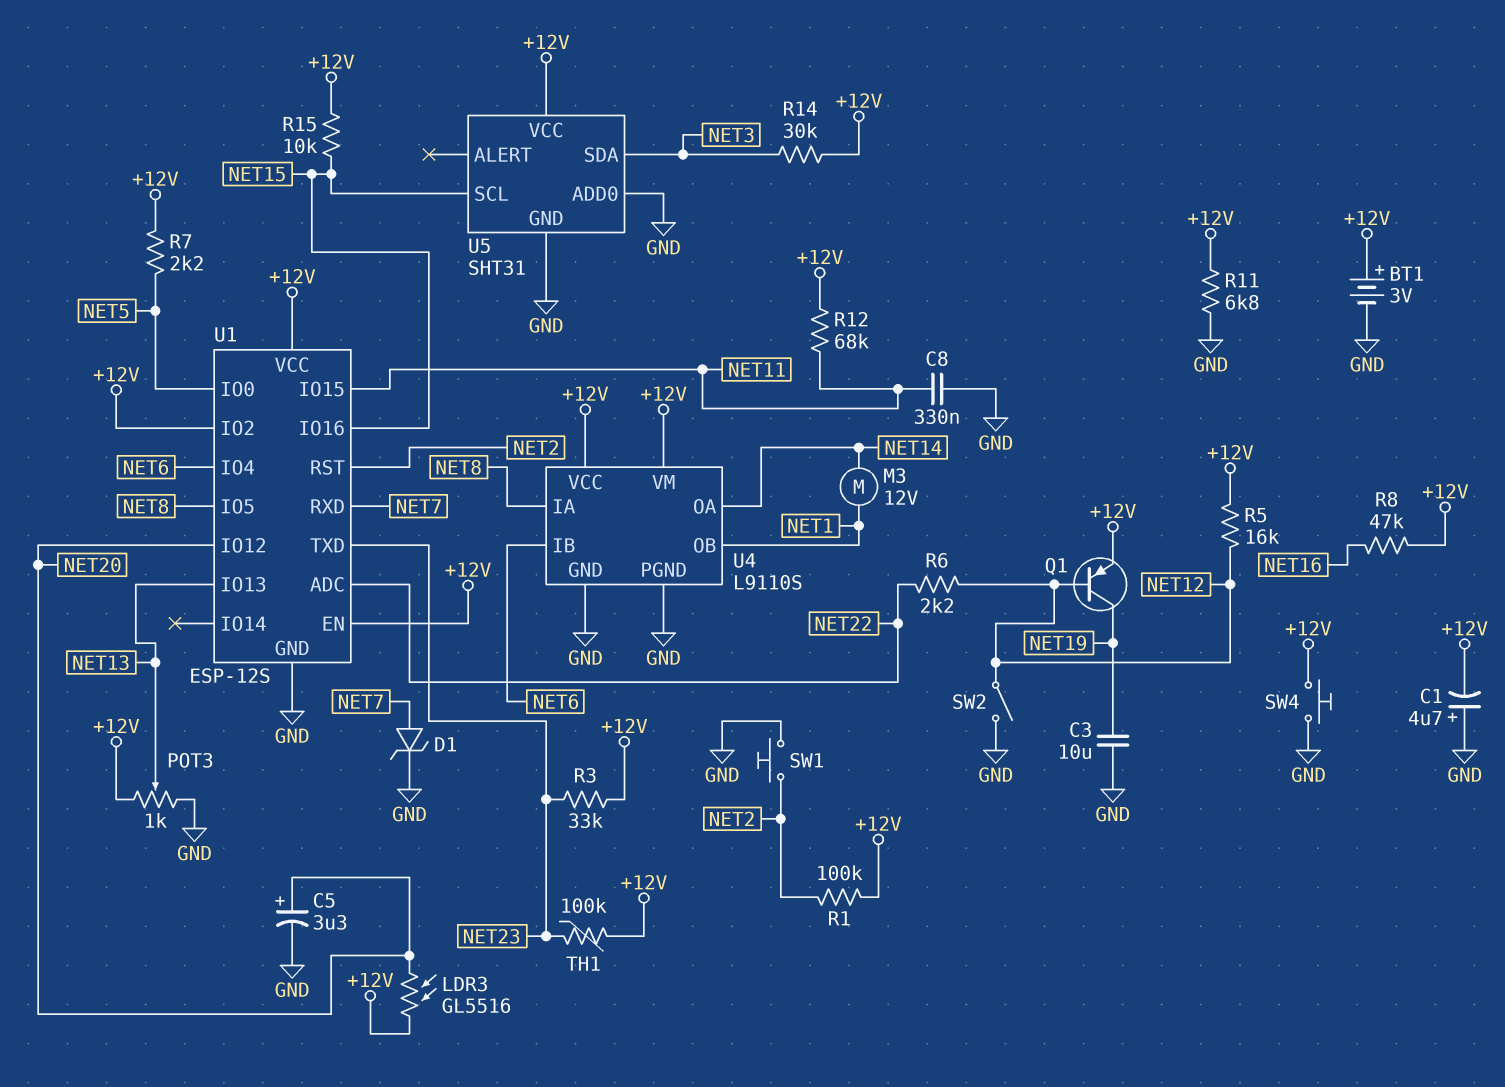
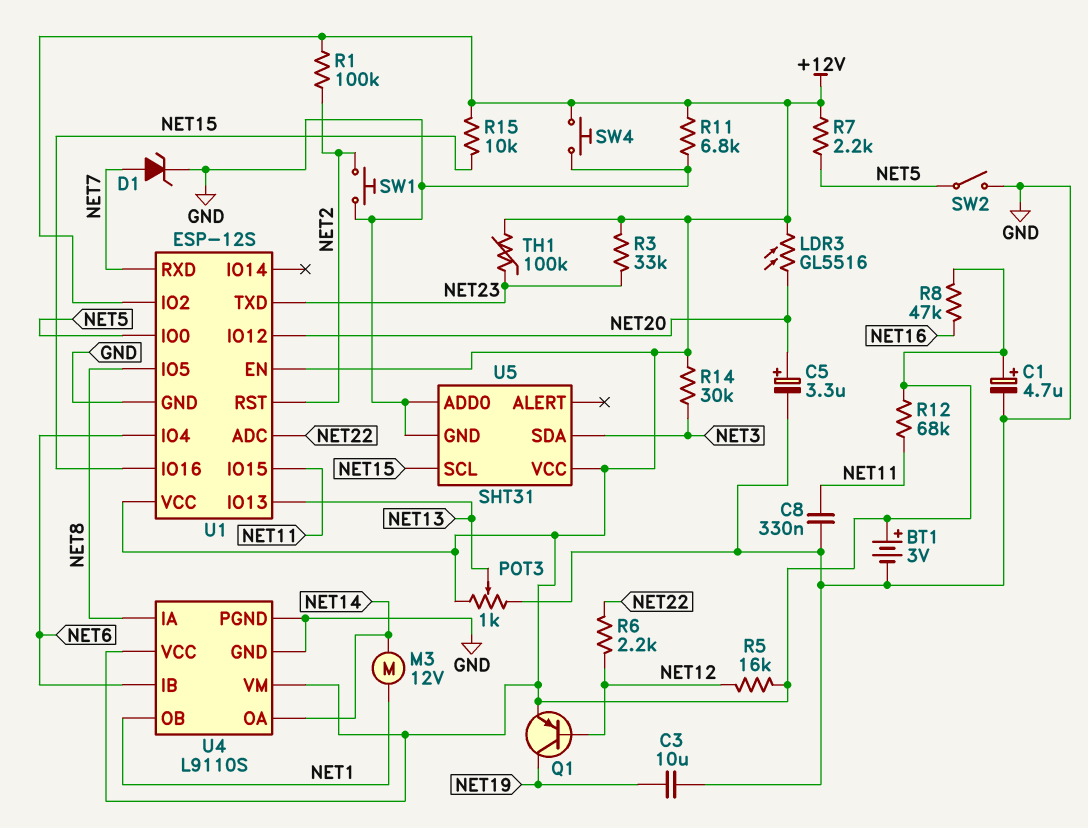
C1: 4.7uF (plus GND, minus +12V) -> 4.7uF (plus +12V, minus GND)
SW2: switch (GND, NET12) -> switch (GND, NET5)

